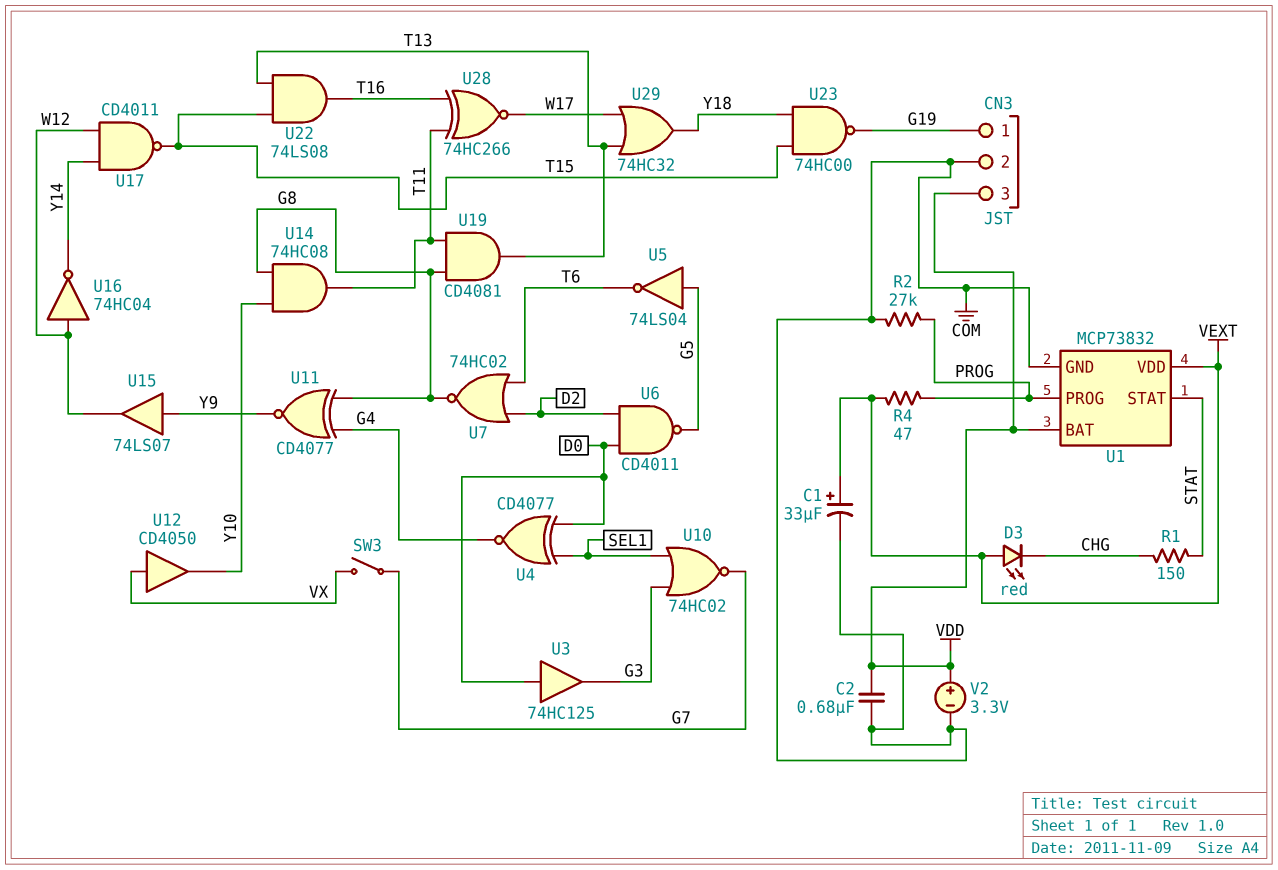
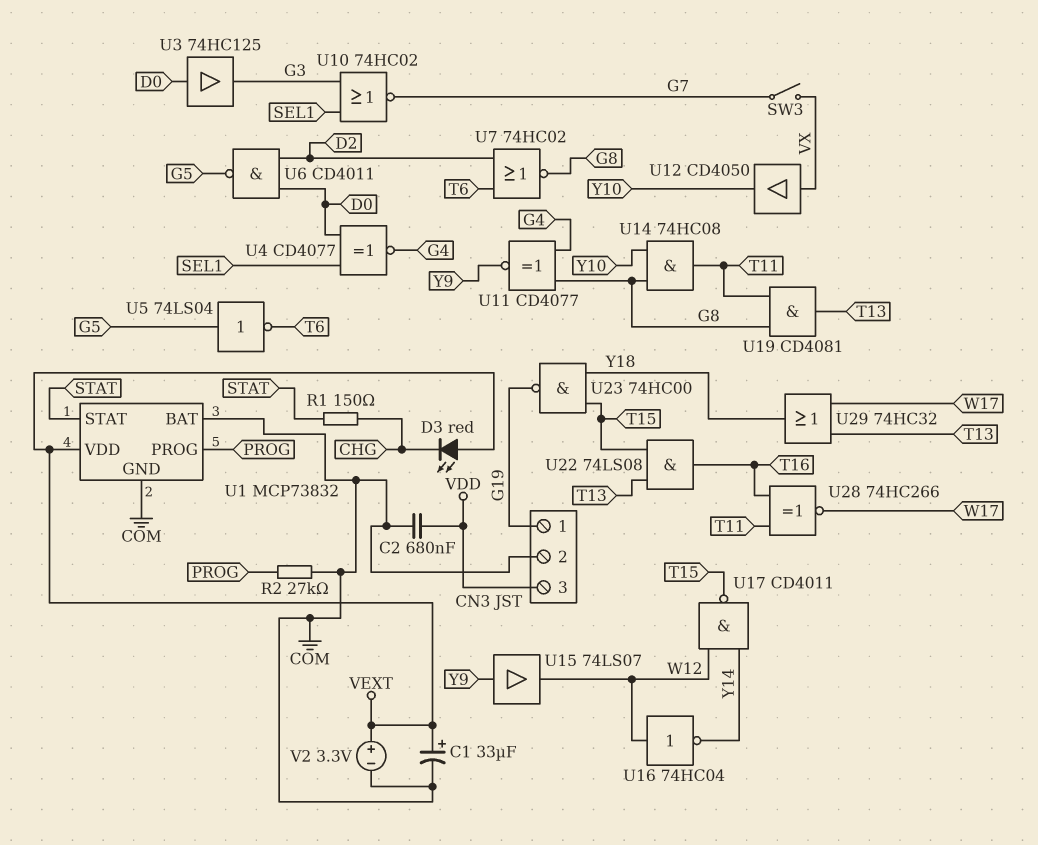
R4: 47 (PROG, VEXT) -> none
U1 pin BAT: VDD -> COM
V2: 3.3V (plus VDD, minus COM) -> 3.3V (plus VEXT, minus COM)

